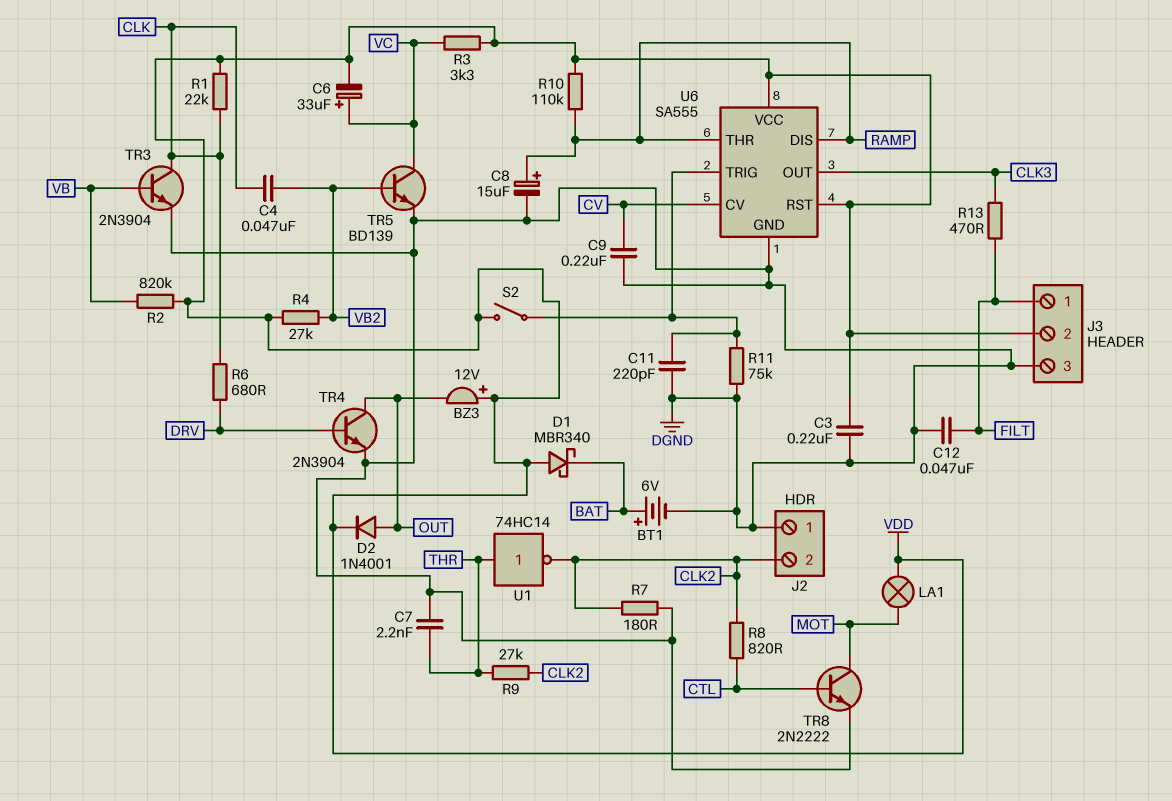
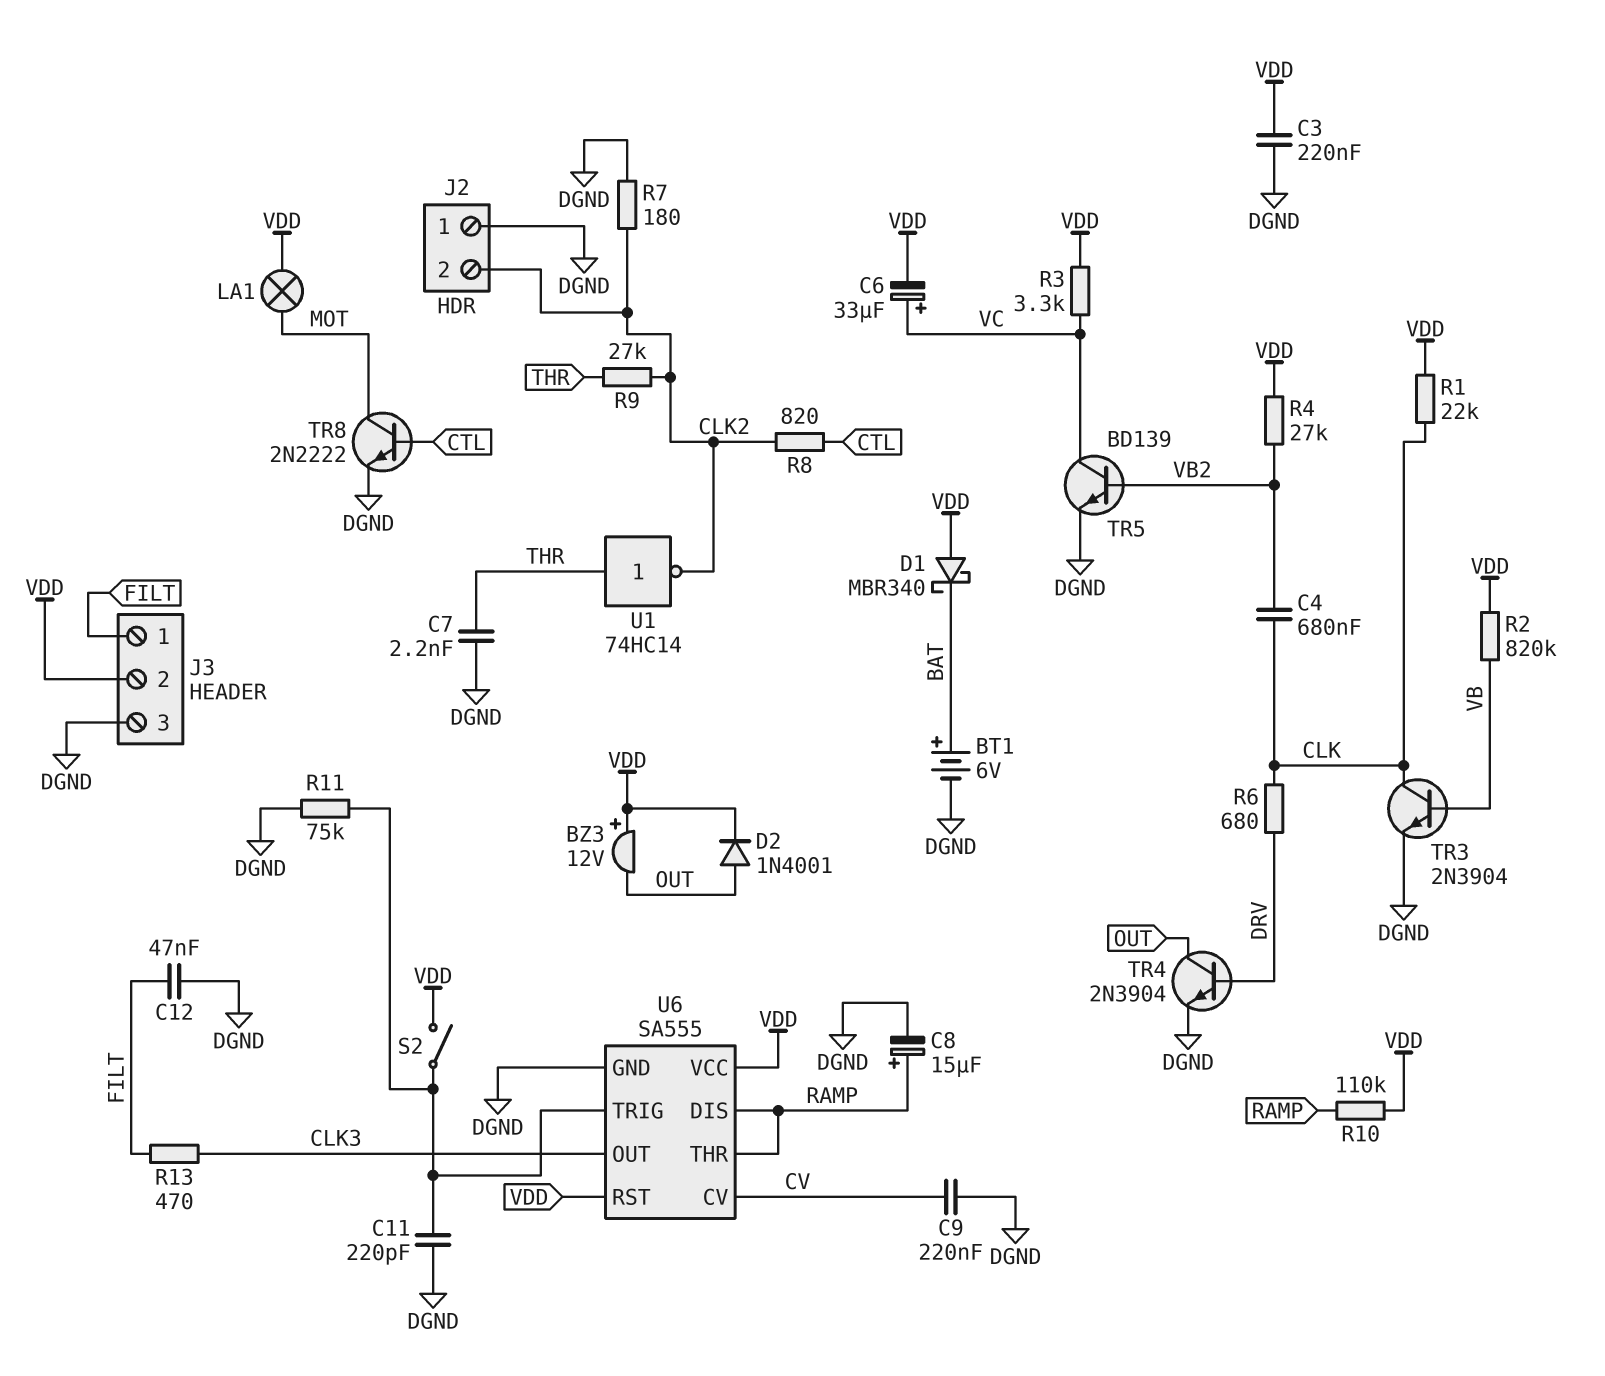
C4: 47nF (CLK, VB2) -> 680nF (CLK, VB2)

